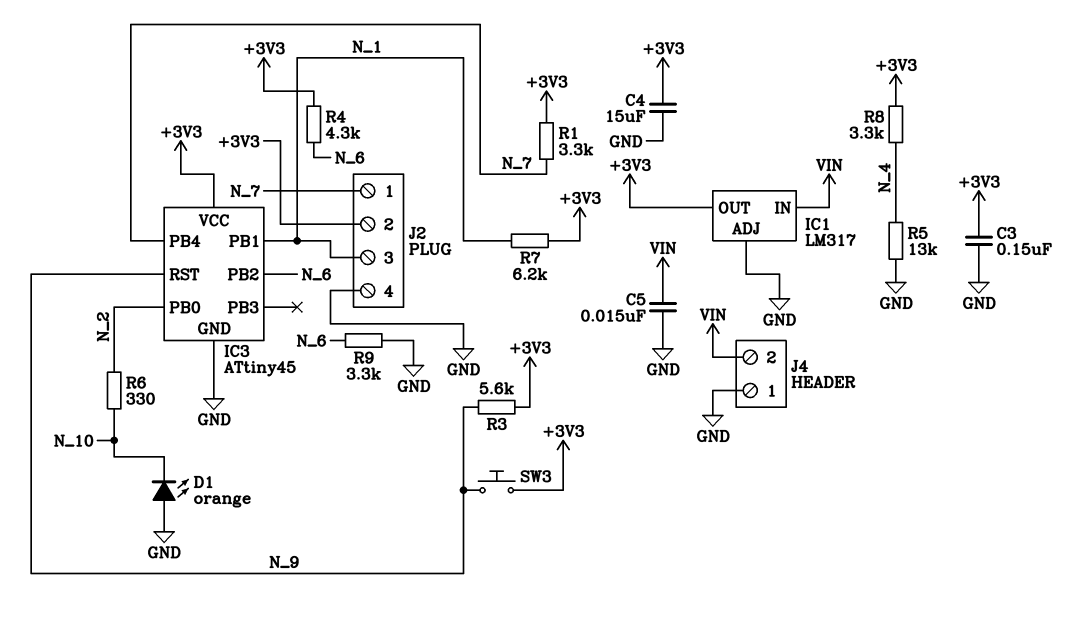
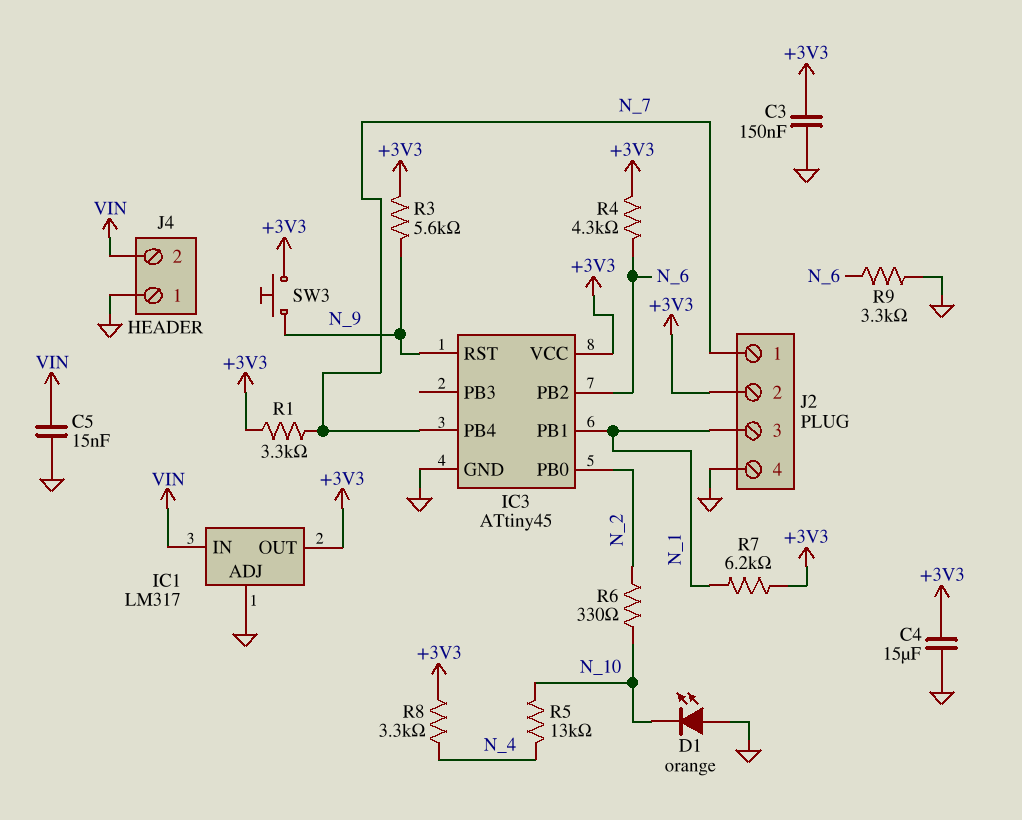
R5: 13k (GND, N_4) -> 13k (N_4, N_10)

